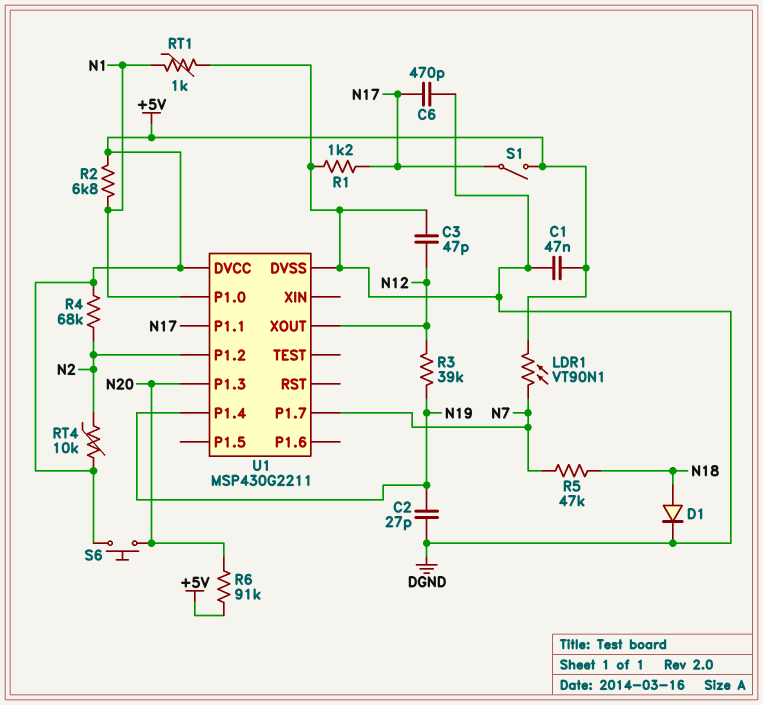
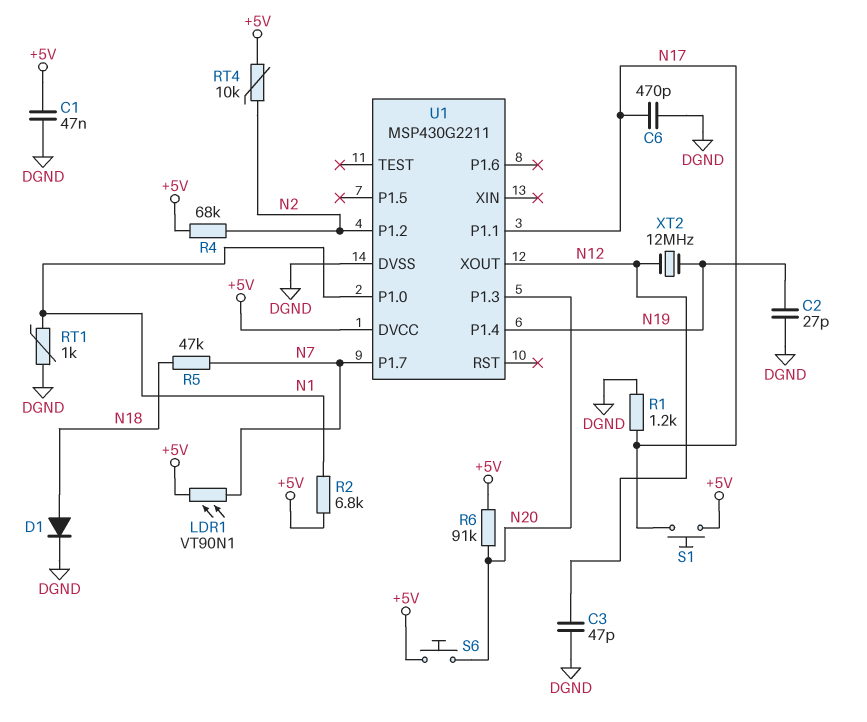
R3: 39k (N12, N19) -> none
S1: switch (+5V, N17) -> button (+5V, N17)
XT2: none -> 12MHz (N12, N19)

